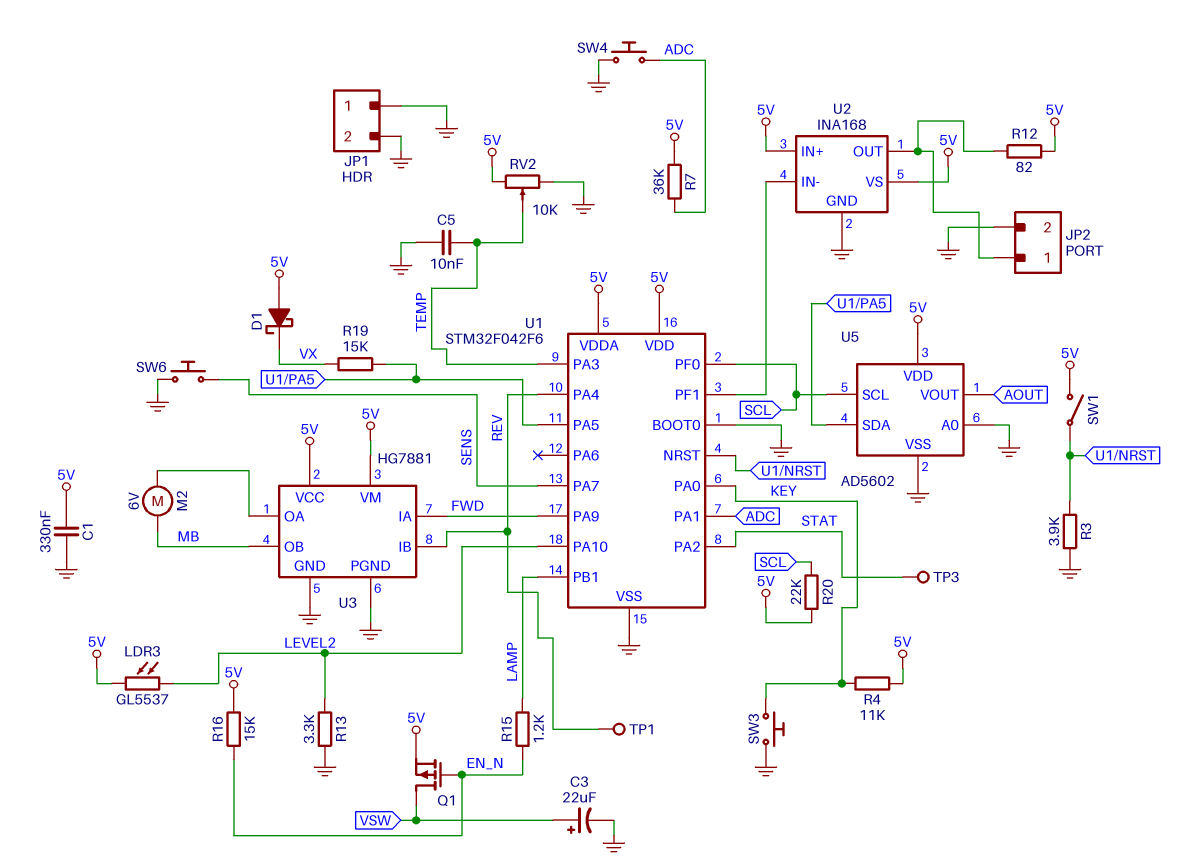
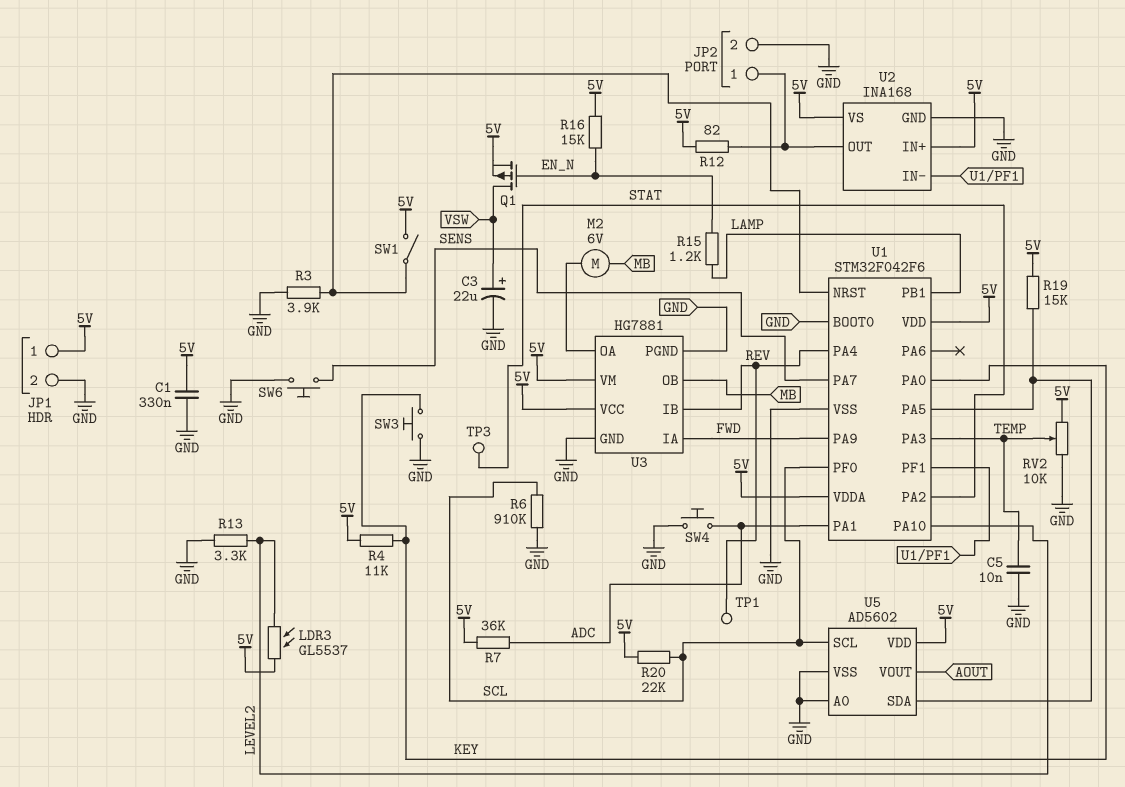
D1: schottky (A 5V, K VX) -> none
JP1 pin 1: GND -> 5V
R6: none -> 910k (GND, SCL)
R19: 15k (U1/PA5, VX) -> 15k (5V, U1/PA5)

